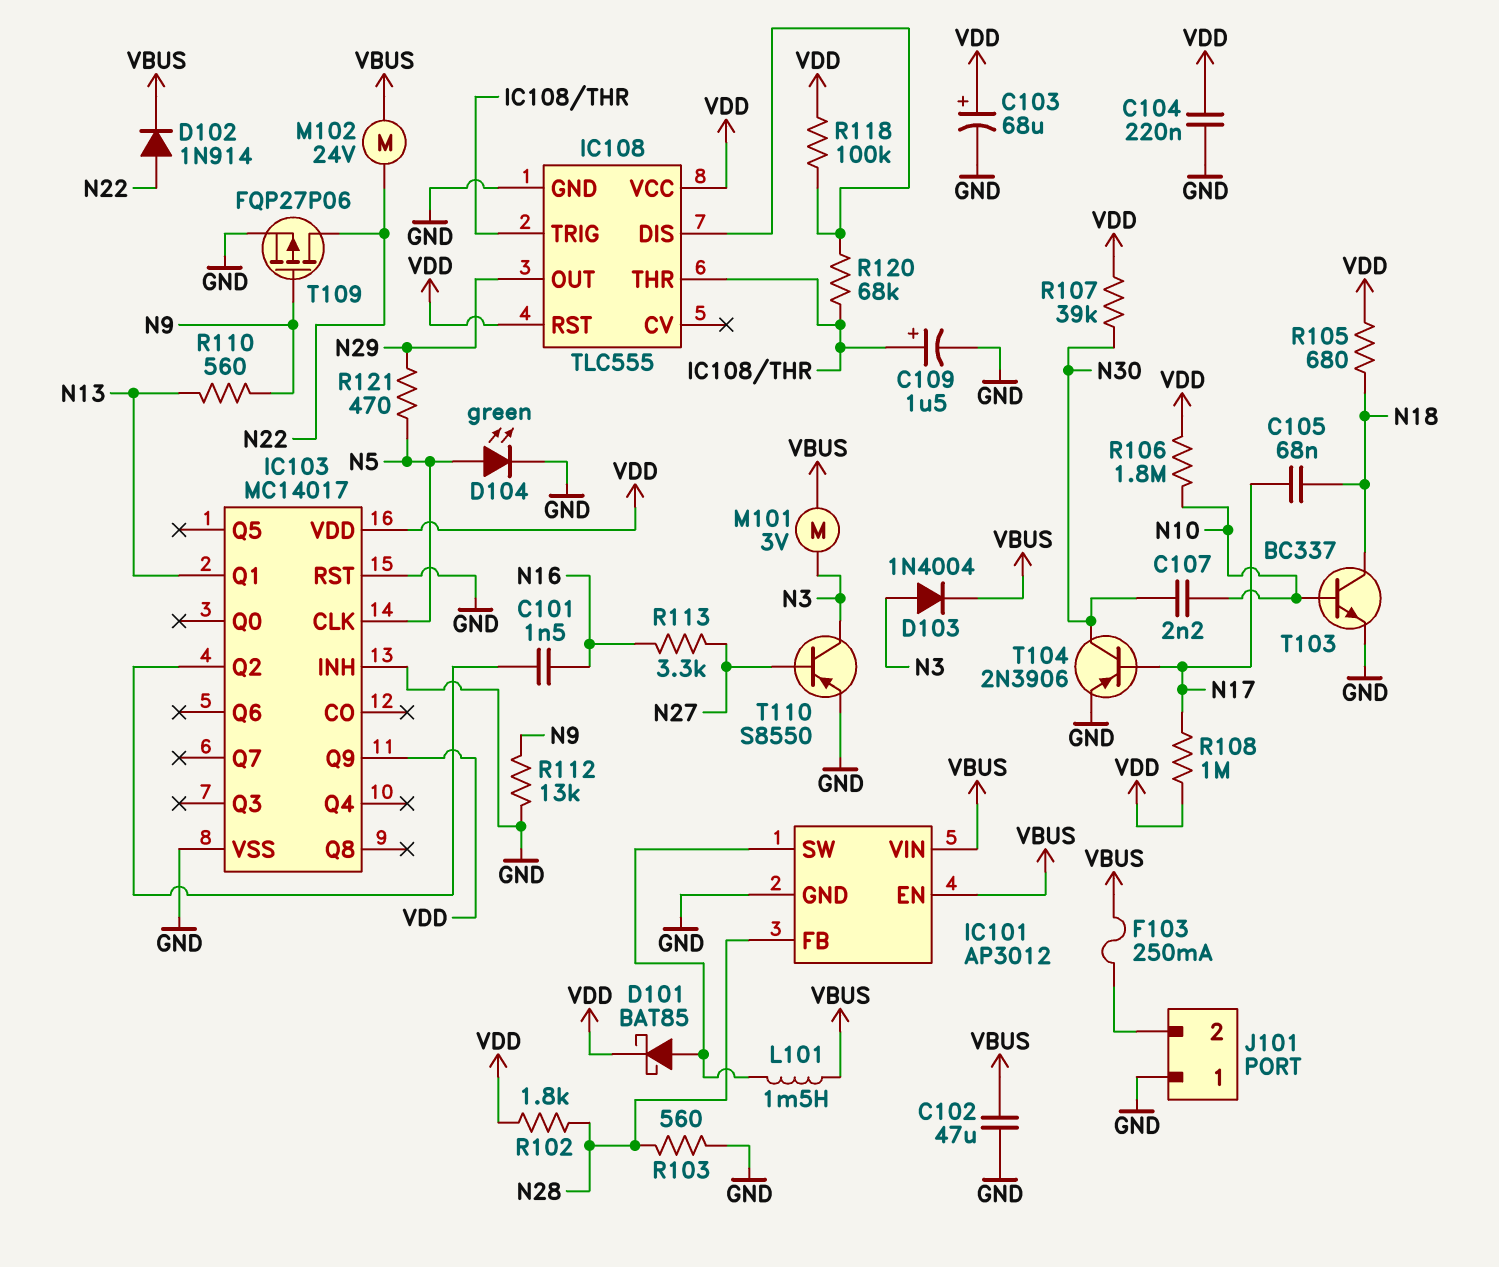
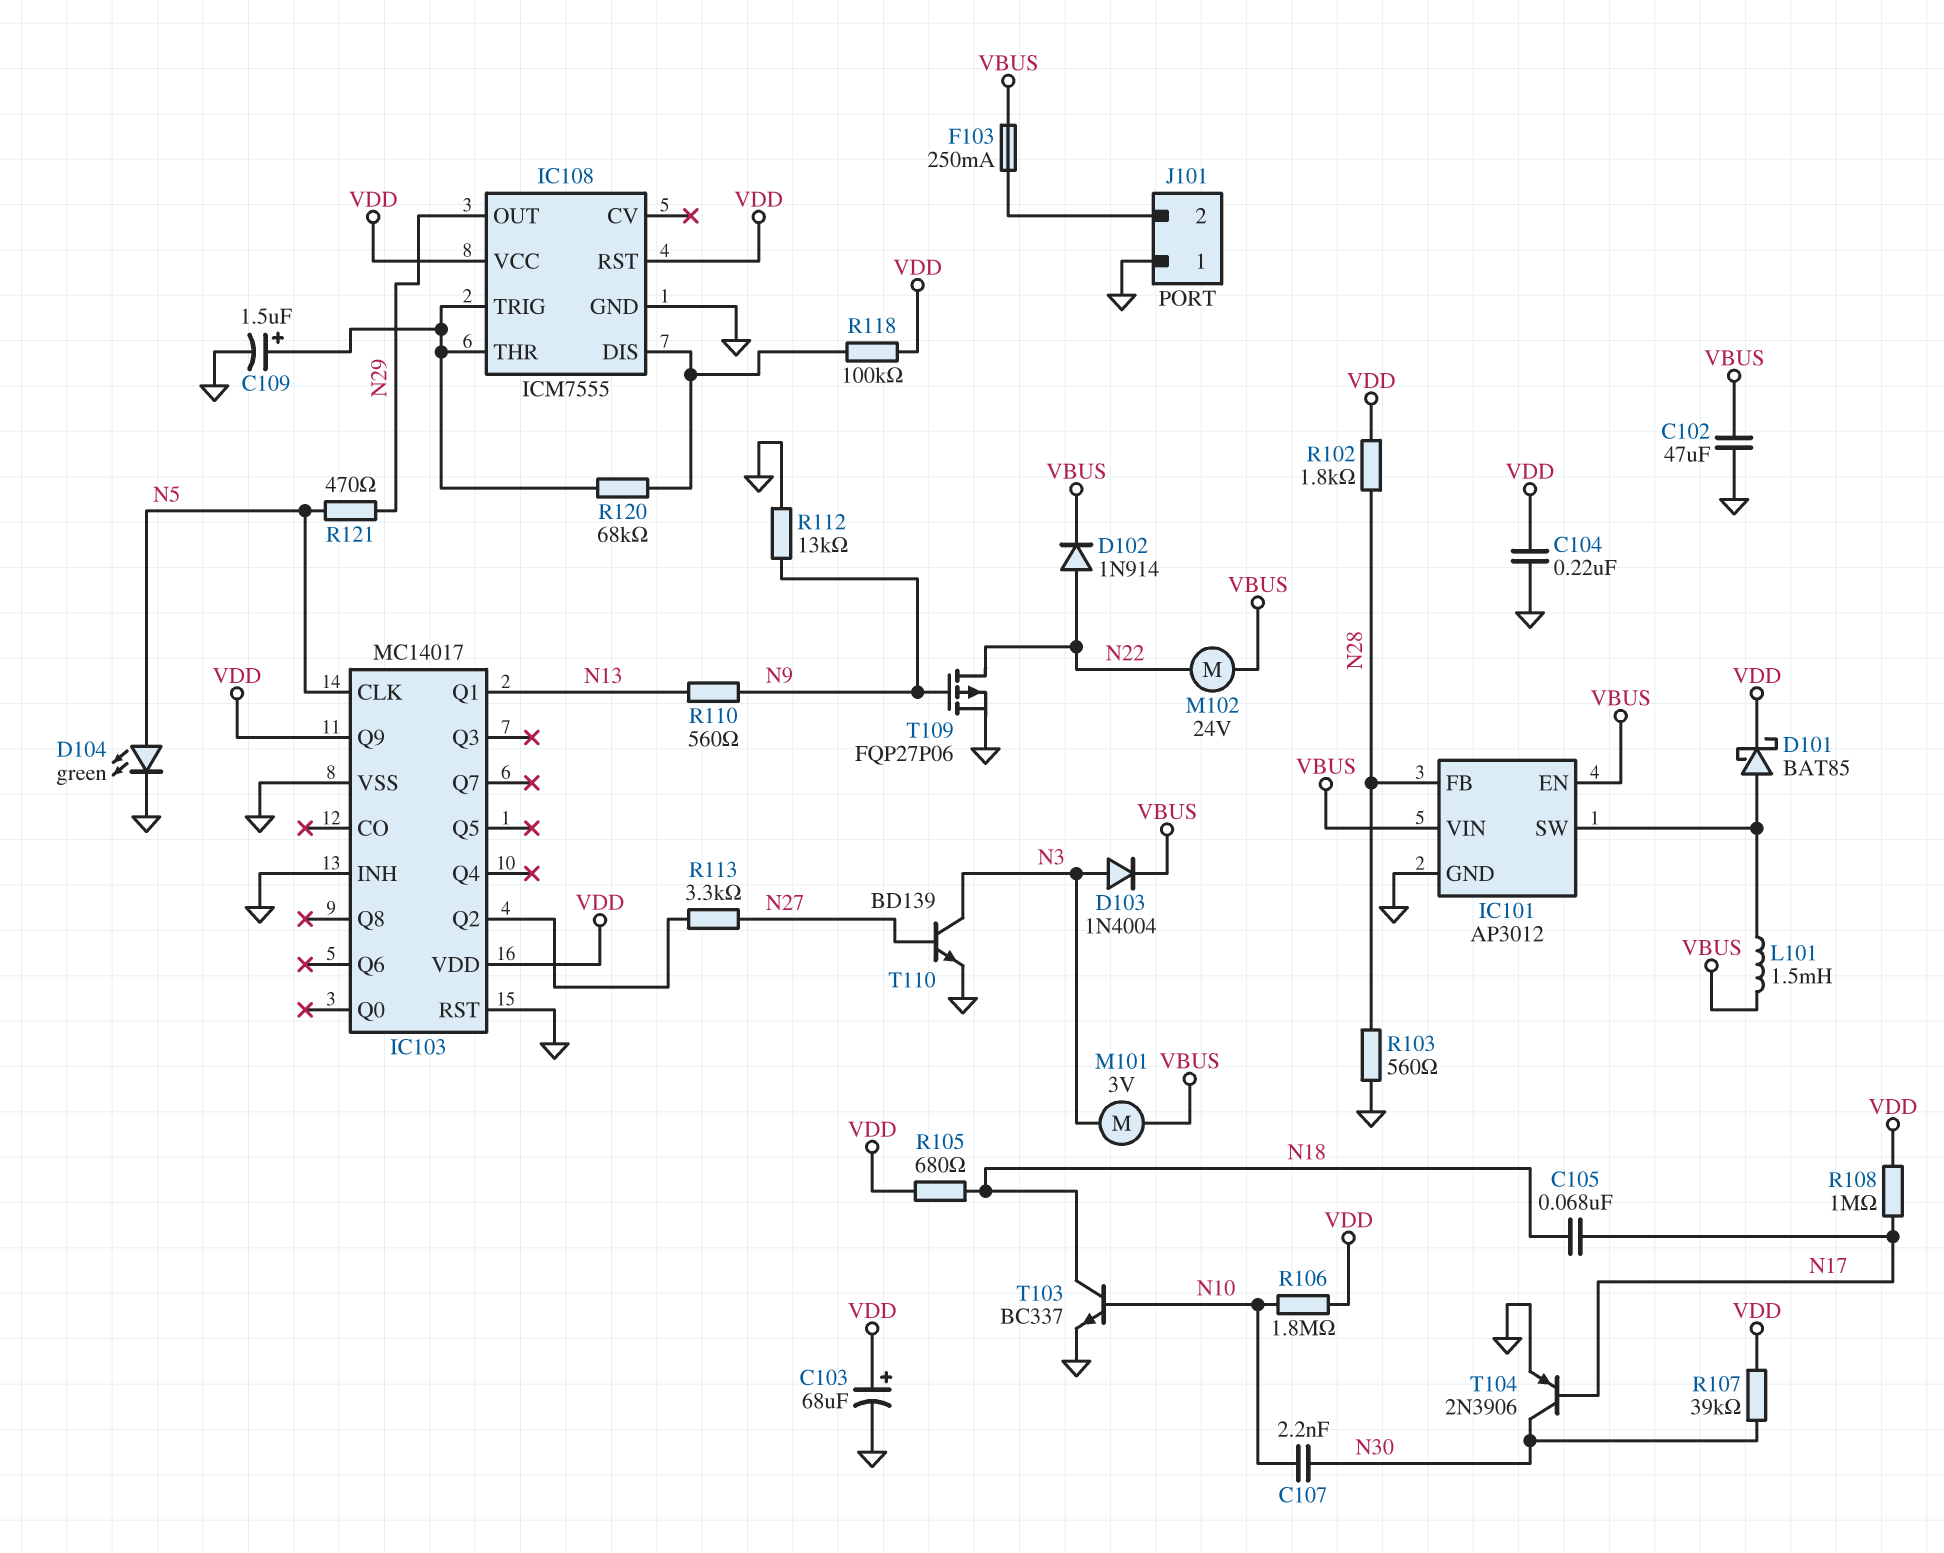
C101: 1.5nF (IC103/Q2, N16) -> none
IC108: TLC555 -> ICM7555
R113: 3.3k (N16, N27) -> 3.3k (IC103/Q2, N27)
T110: PNP S8550 (B N27, C N3, E GND) -> NPN BD139 (B N27, C N3, E GND)

